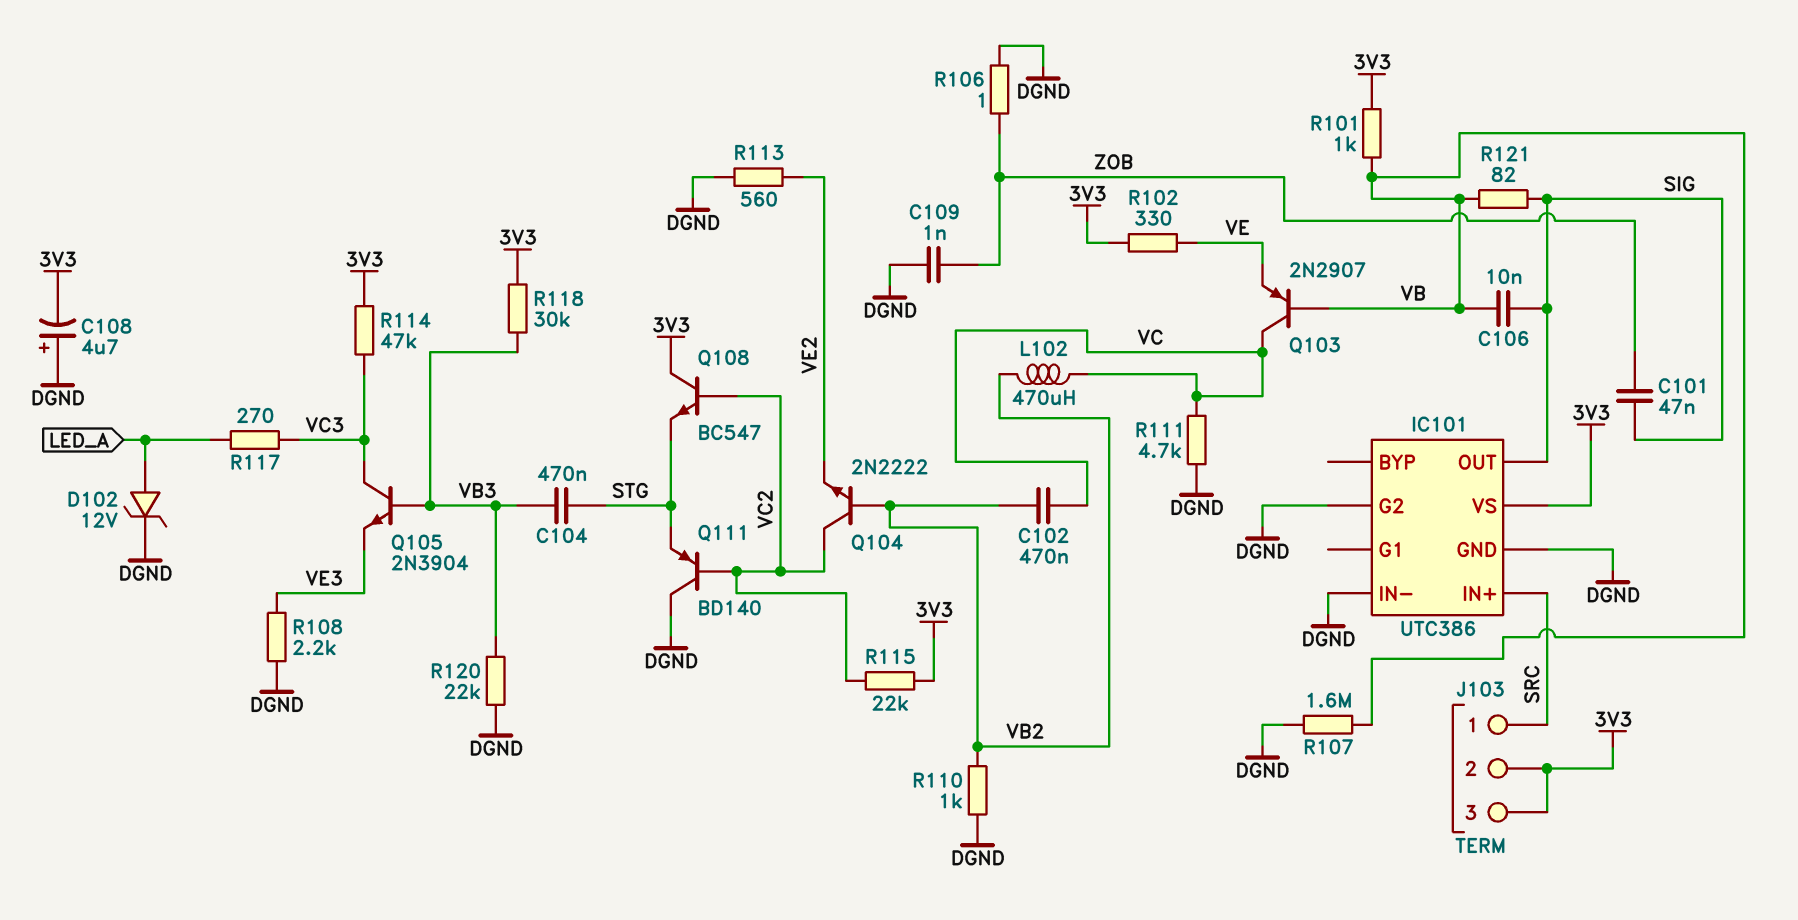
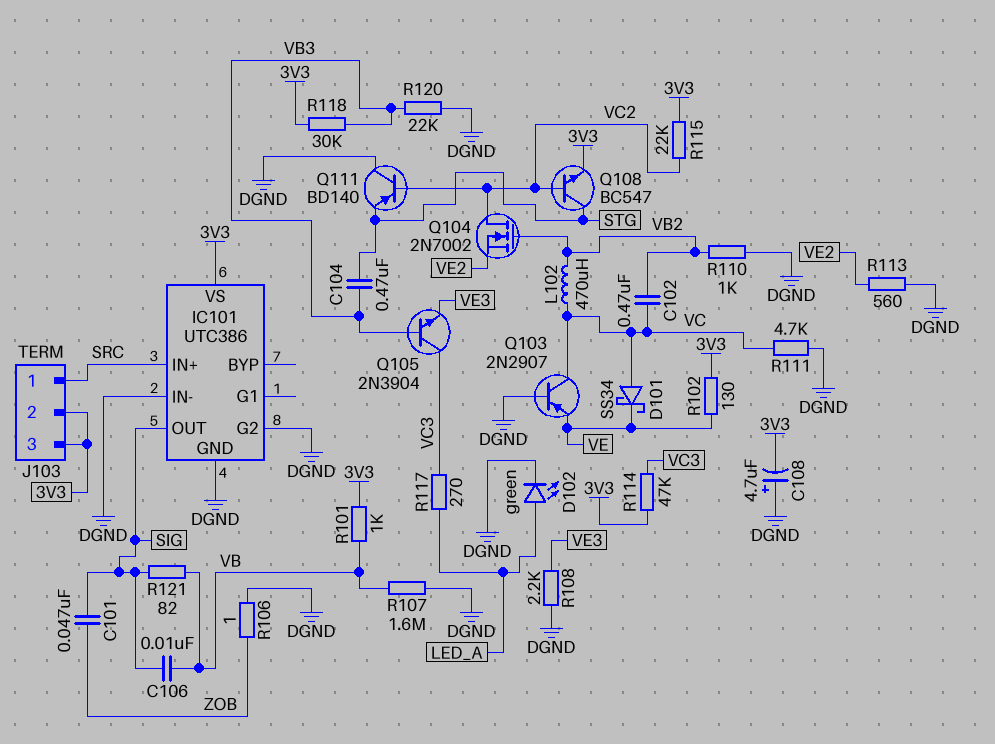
C109: 1nF (DGND, ZOB) -> none
D101: none -> schottky SS34 (A VC, K VE)
D102: zener 12V (A LED_A, K DGND) -> LED green (A LED_A, K DGND)
Q103: PNP 2N2907 (B VB, C VC, E VE) -> PNP 2N2907 (B DGND, C VC, E VE)
Q104: NPN 2N2222 (B VB2, C VC2, E VE2) -> NMOS 2N7002 (G VB2, D VC2, S VE2)
Q108: NPN BC547 (B VC2, C 3V3, E STG) -> NPN BC547 (B VC2, C STG, E 3V3)
R102: 330 (3V3, VE) -> 130 (3V3, VE)

